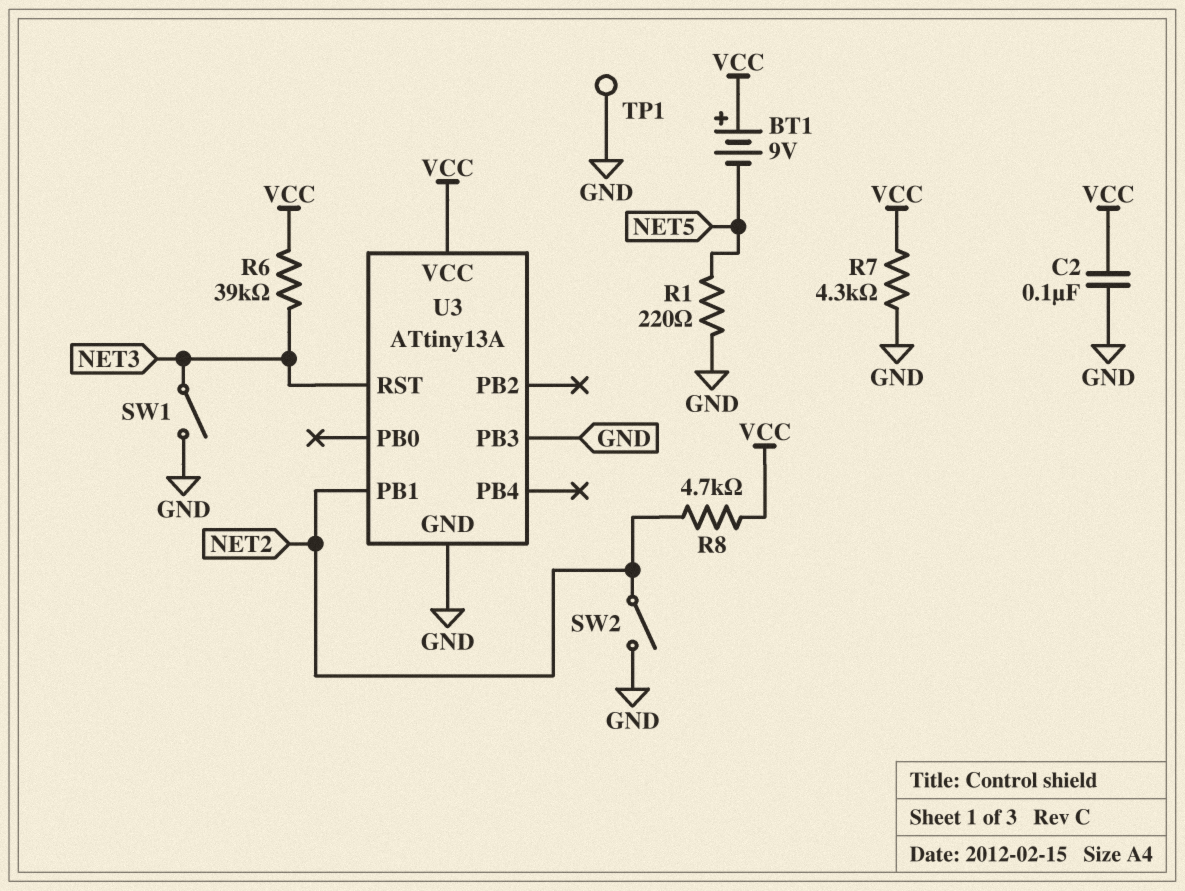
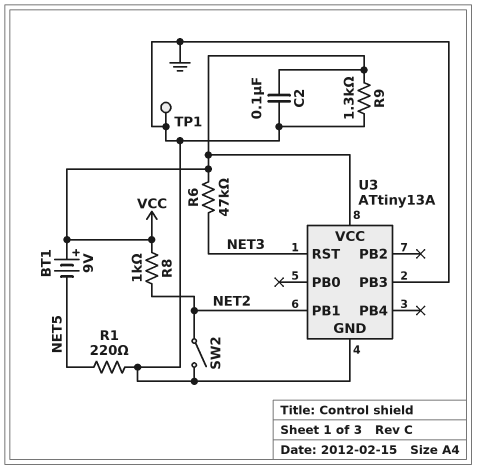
R6: 39k (NET3, VCC) -> 47k (NET3, VCC)
R7: 4.3k (GND, VCC) -> none
R8: 4.7k (NET2, VCC) -> 1k (NET2, VCC)
R9: none -> 1.3k (GND, VCC)
SW1: switch (GND, NET3) -> none

